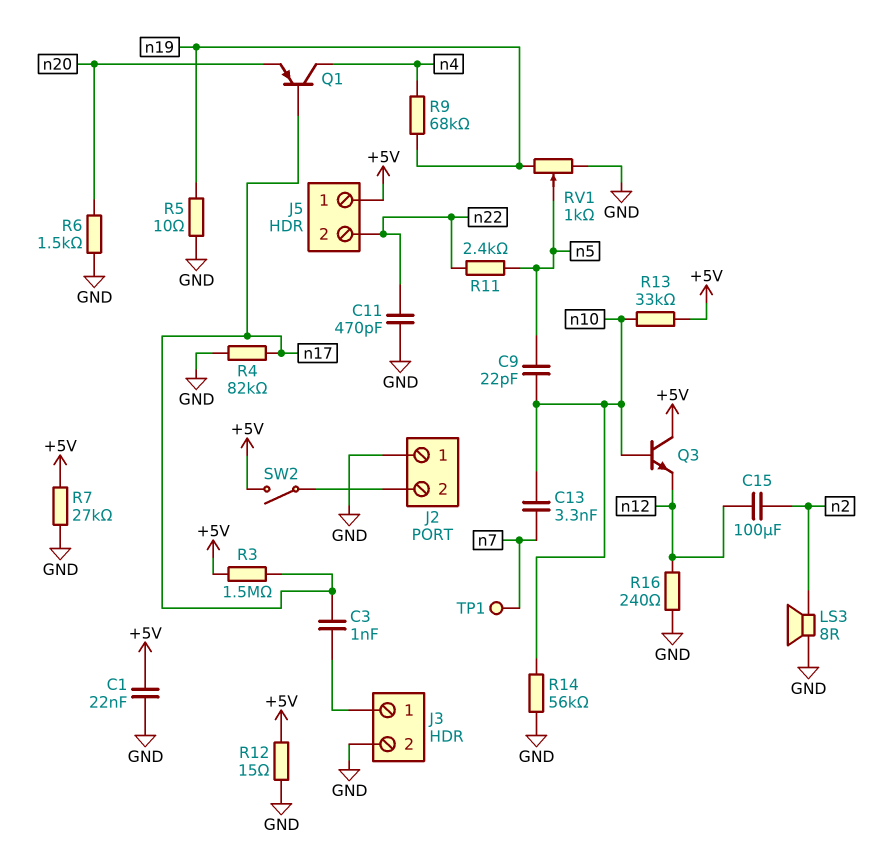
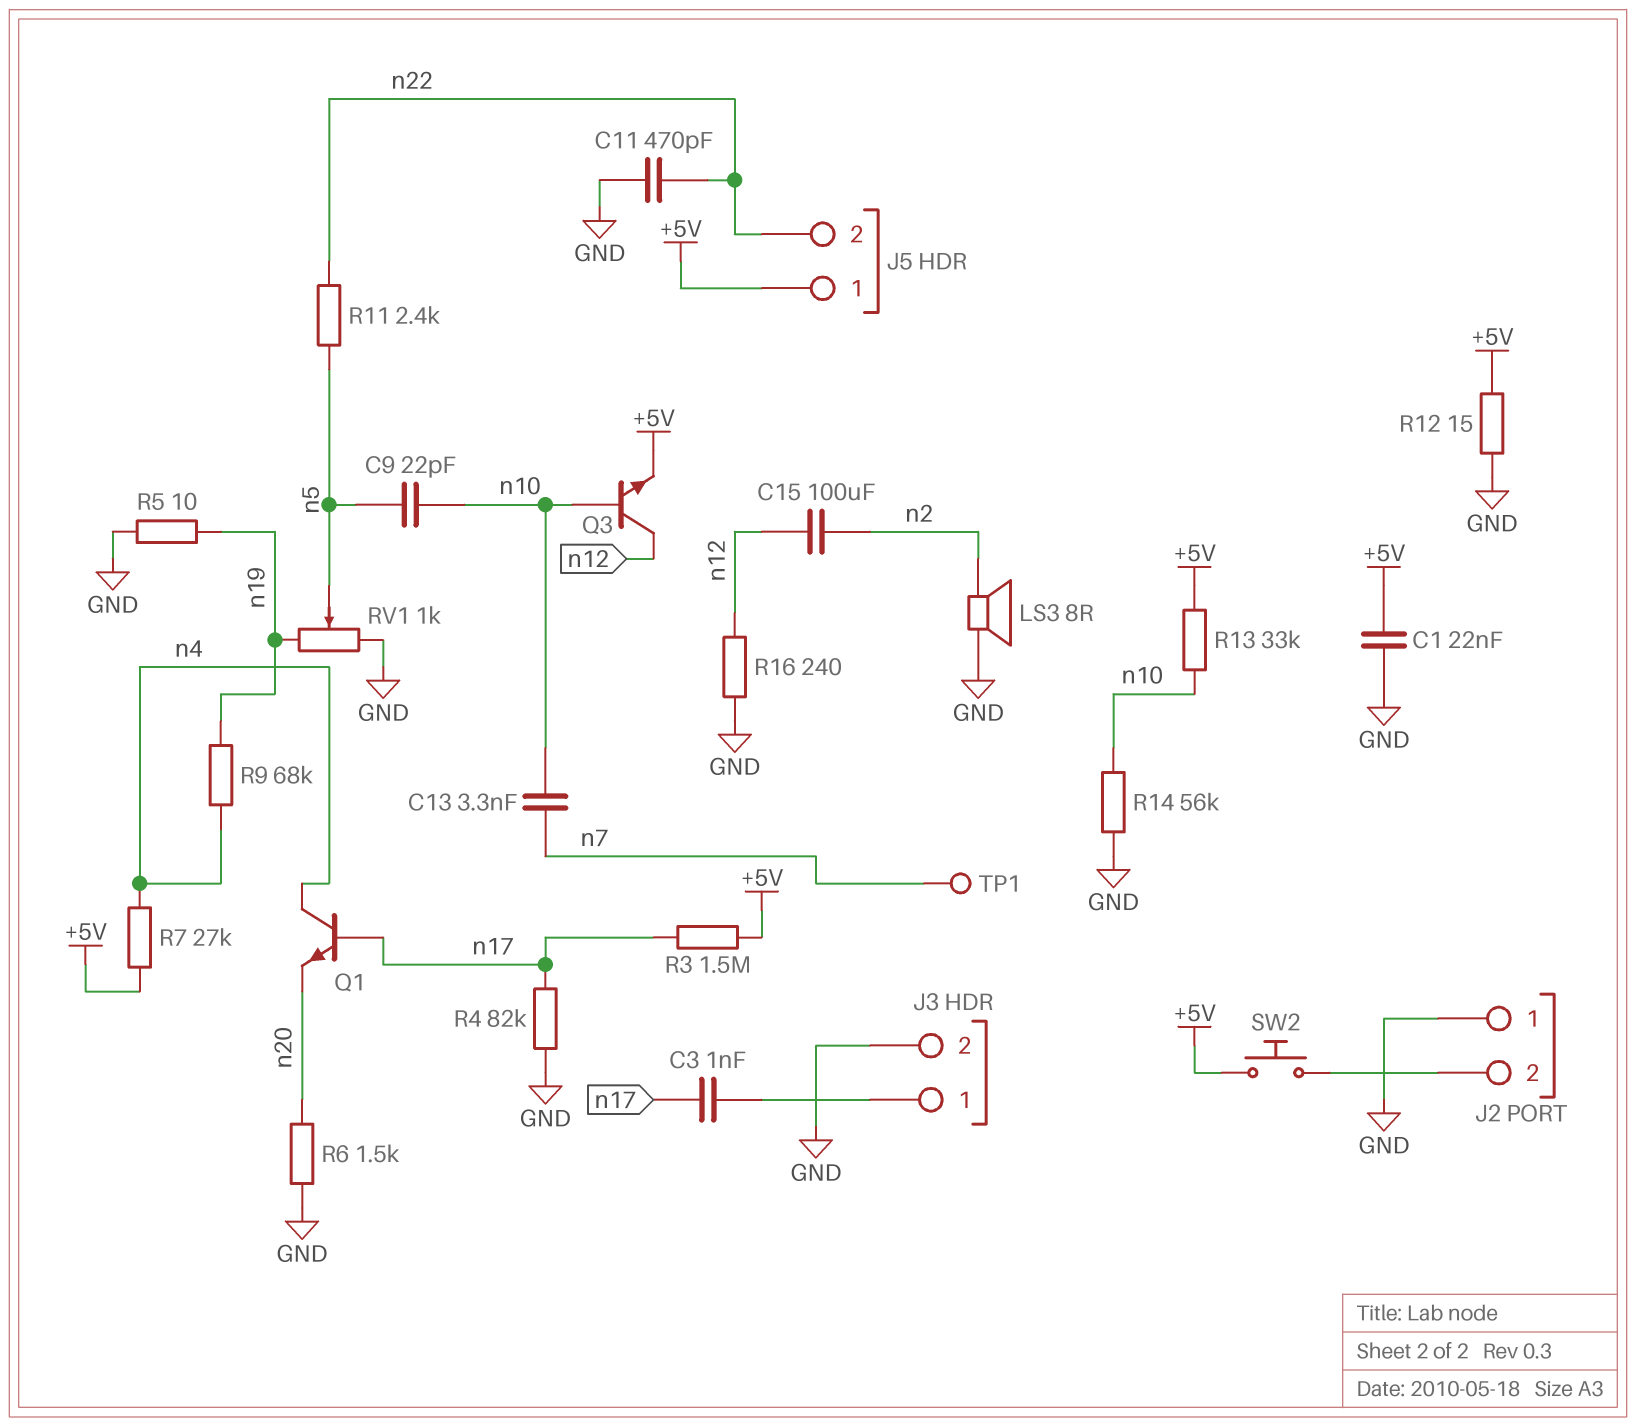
Q1: PNP (B n17, C n4, E n20) -> NPN (B n17, C n4, E n20)
Q3: NPN (B n10, C +5V, E n12) -> NPN (B n10, C n12, E +5V)
R7: 27k (+5V, GND) -> 27k (+5V, n4)
SW2: switch (+5V, J2/2) -> button (+5V, J2/2)

